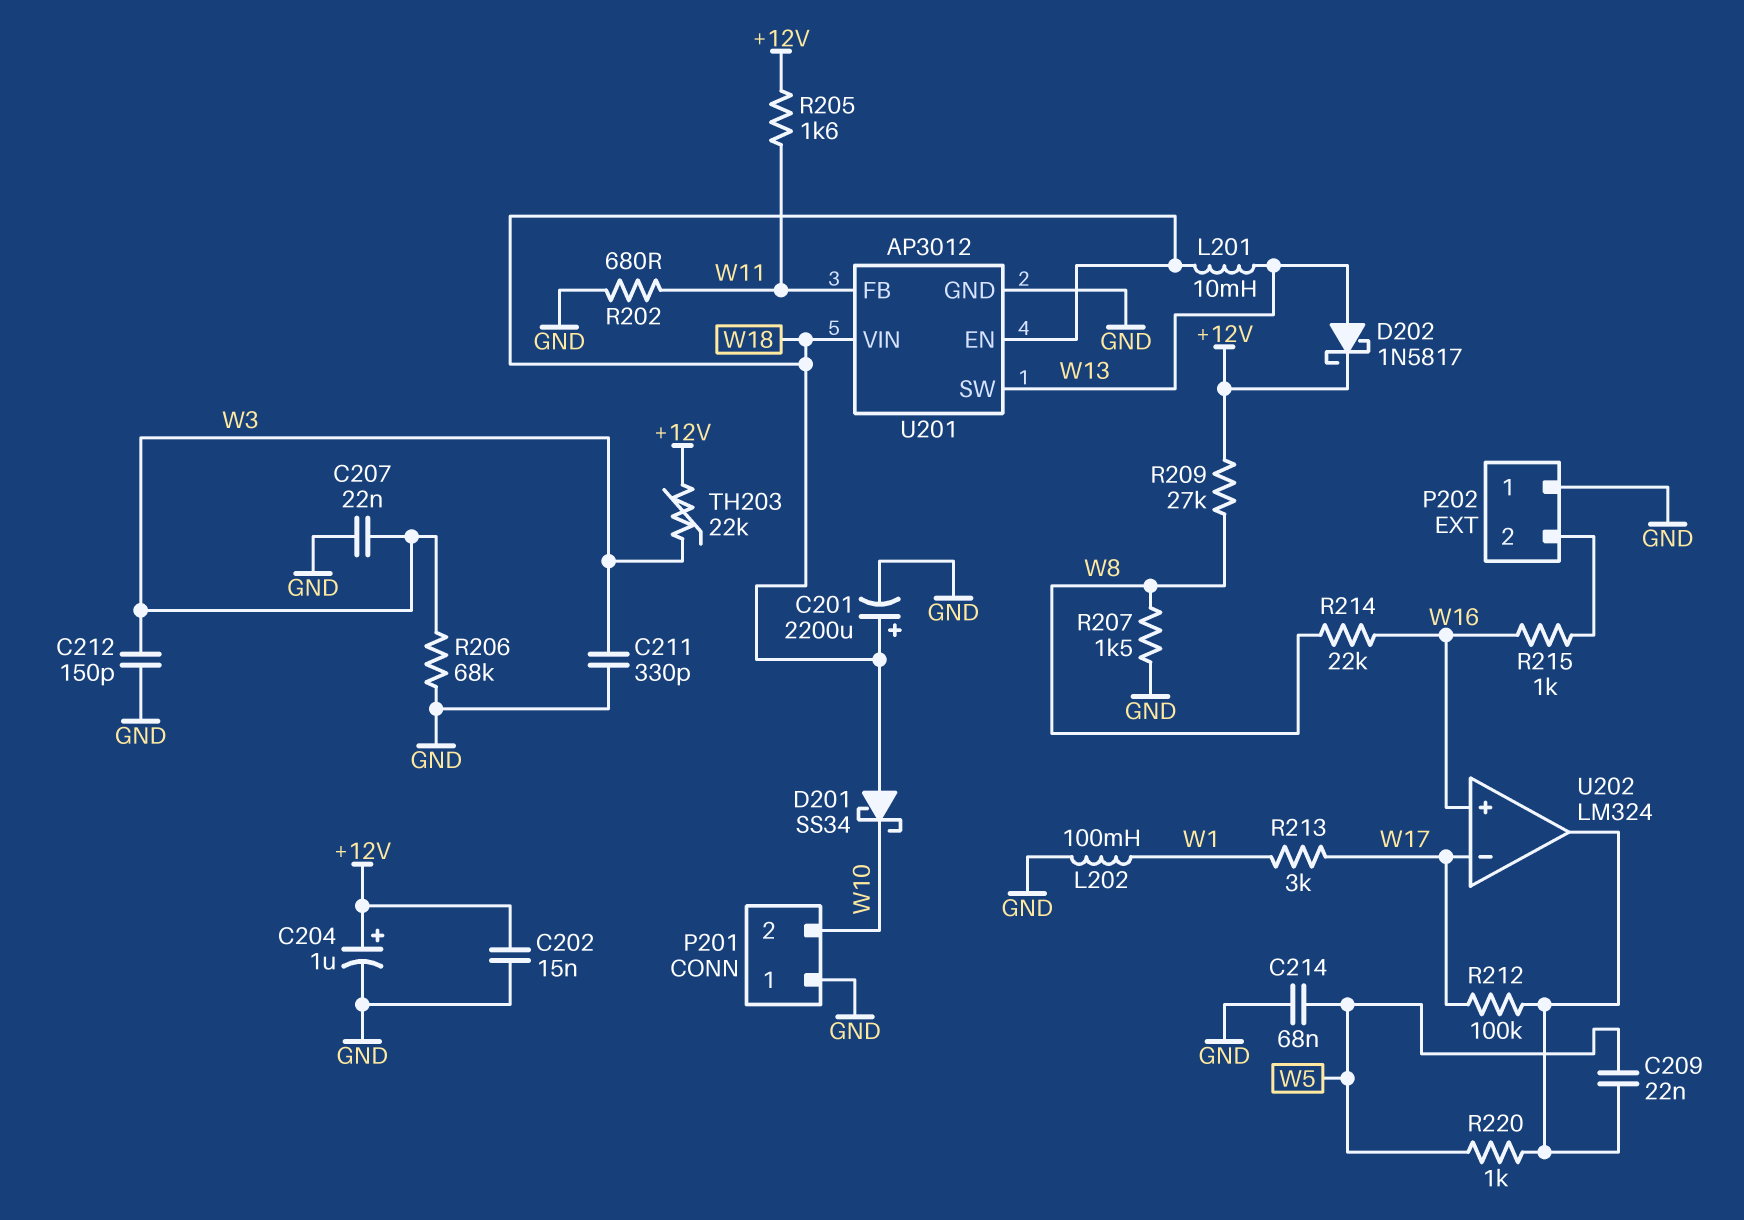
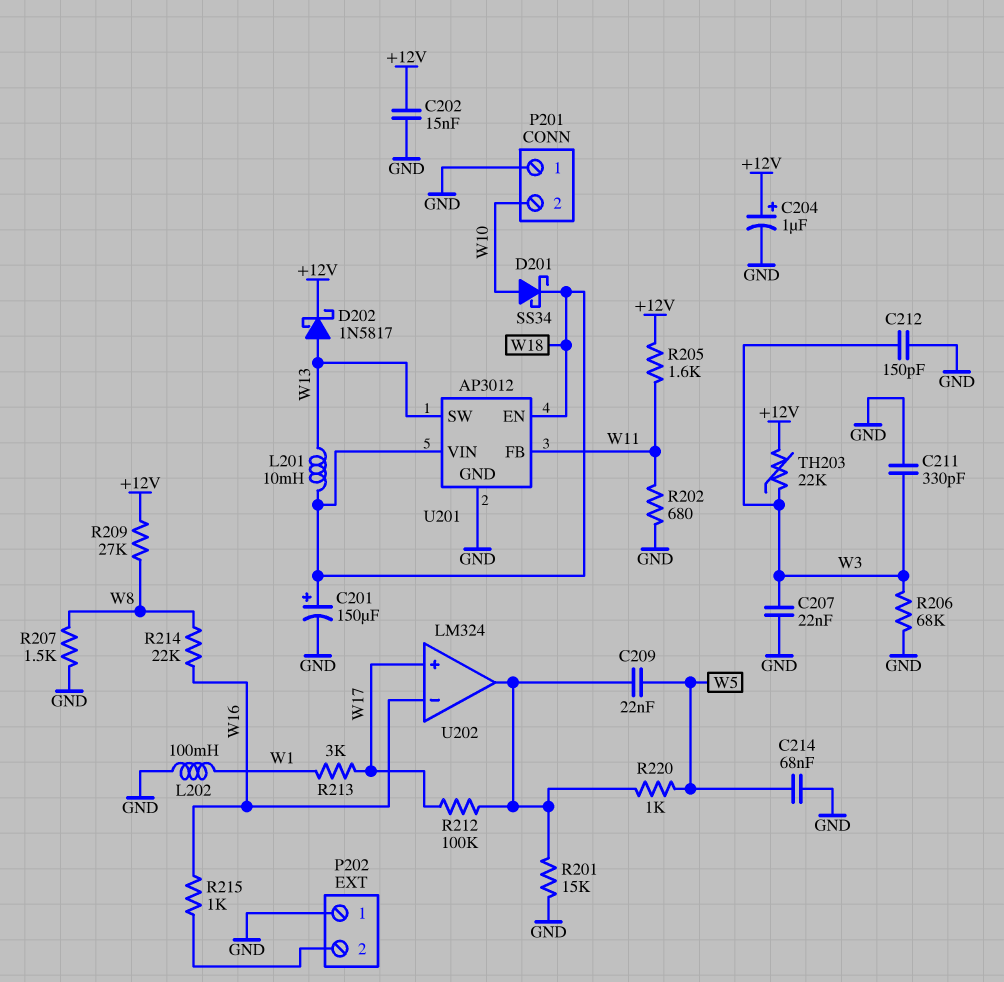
C201: 2200uF (plus W18, minus GND) -> 150uF (plus W18, minus GND)
D201: schottky SS34 (A W18, K W10) -> schottky SS34 (A W10, K W18)
R201: none -> 15k (GND, U202/out)
U202 pin in+: W16 -> W17
U202 pin in-: W17 -> W16

